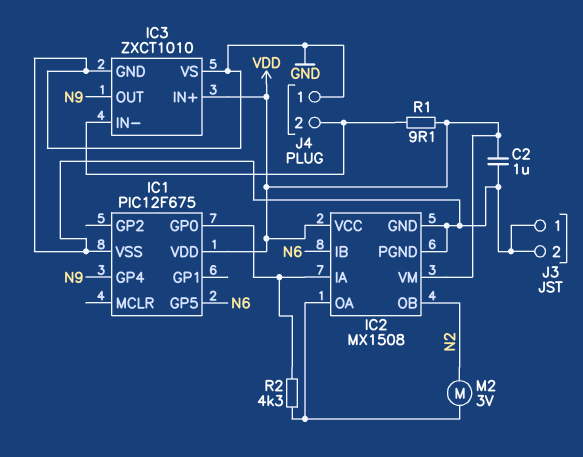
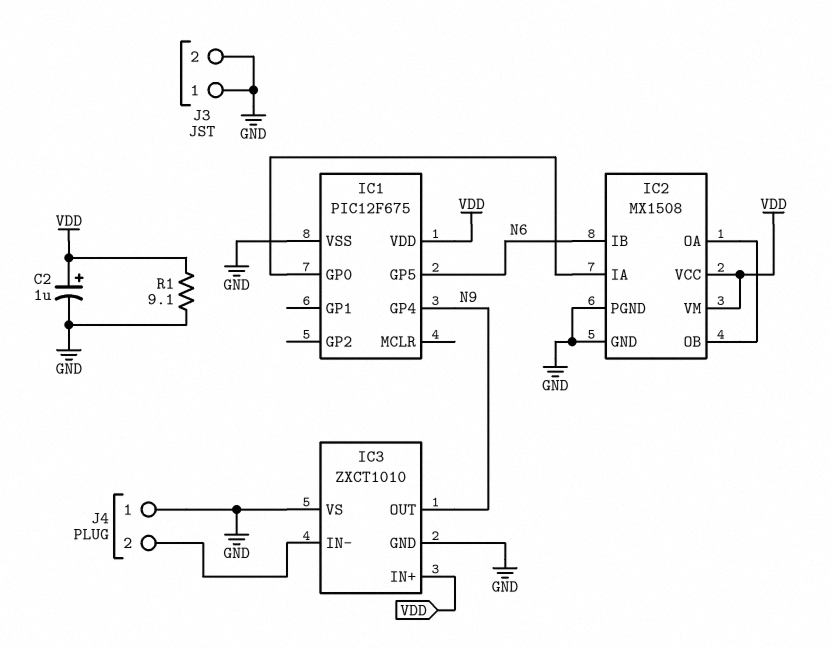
C2: 1uF (GND, VDD) -> 1uF (plus VDD, minus GND)
IC2 pin OB: N2 -> IC2/OA
M2: motor 3V (IC2/OA, N2) -> none
R1: 9.1 (IC3/IN-, VDD) -> 9.1 (GND, VDD)
R2: 4.3k (IC1/GP0, IC2/OA) -> none

